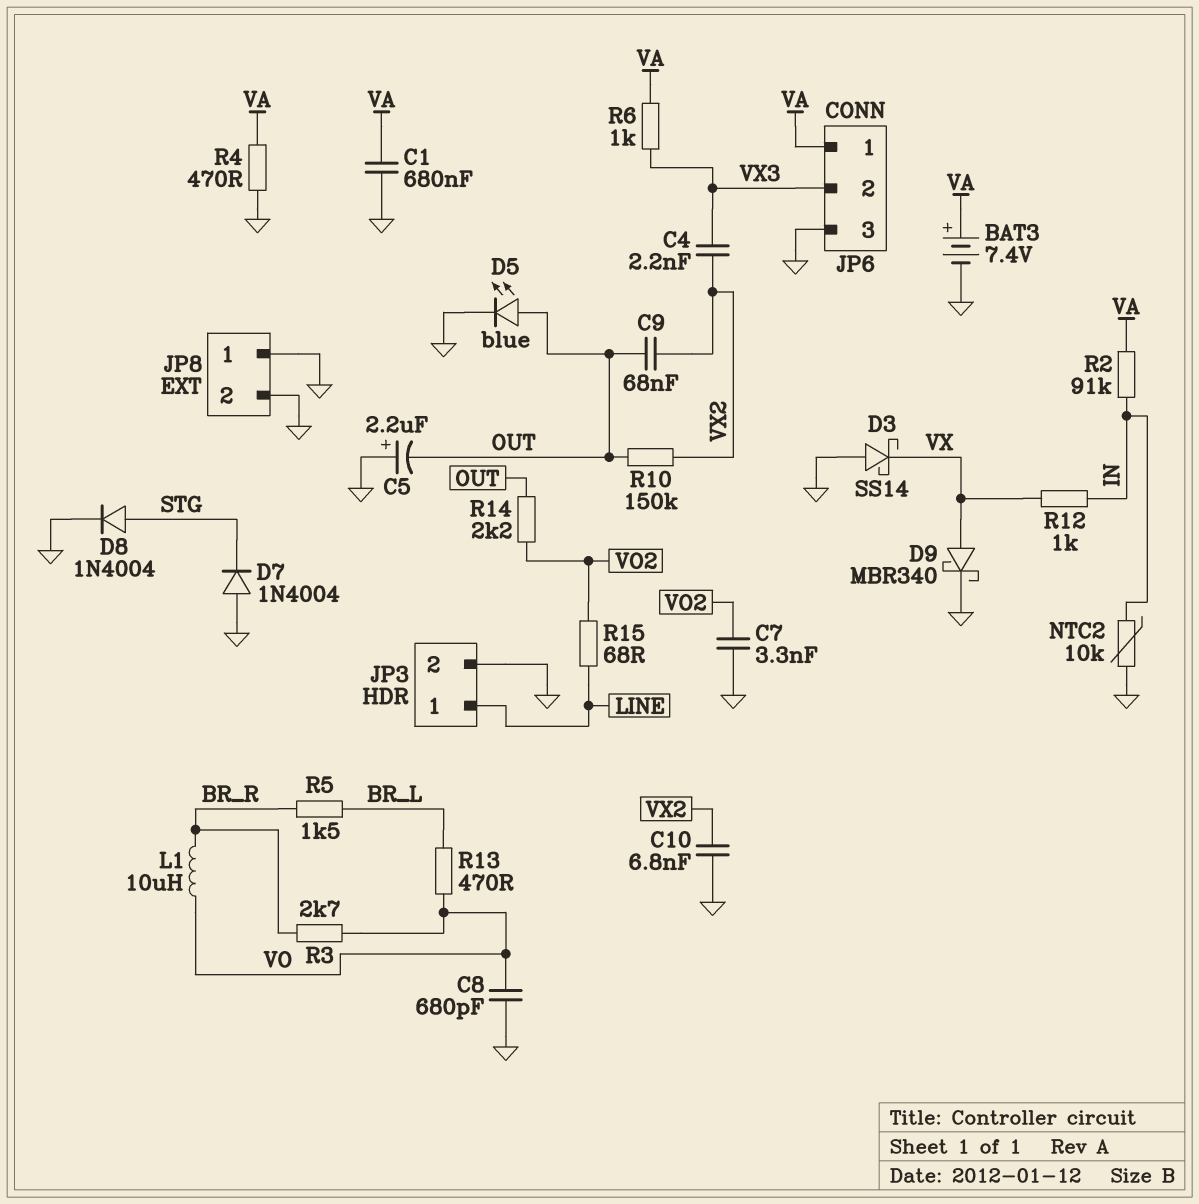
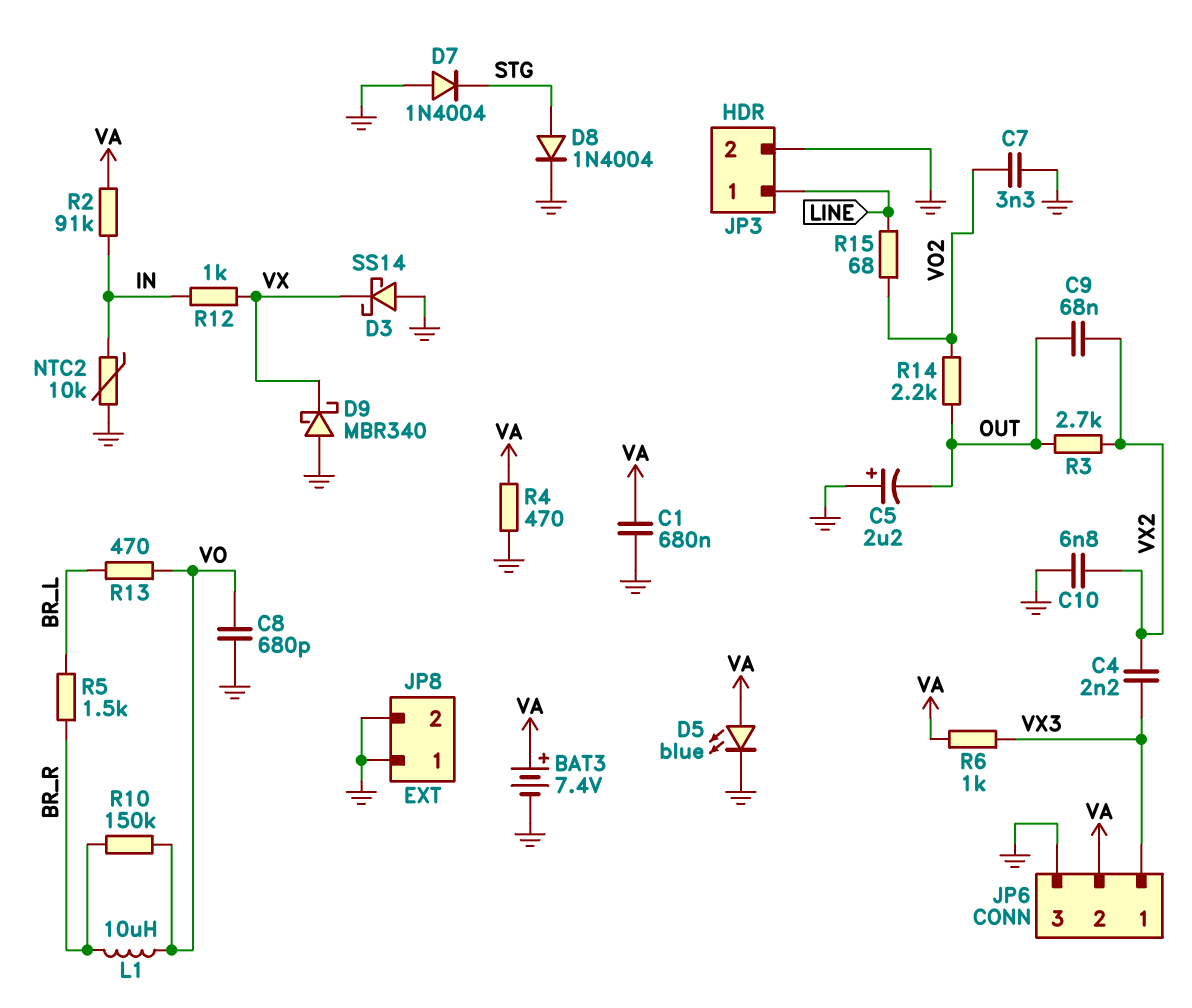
D5: LED blue (A OUT, K GND) -> LED blue (A VA, K GND)
D9: schottky MBR340 (A VX, K GND) -> schottky MBR340 (A GND, K VX)
JP6 pin 1: VA -> VX3
JP6 pin 2: VX3 -> VA
R3: 2.7k (BR_R, VO) -> 2.7k (OUT, VX2)
R10: 150k (OUT, VX2) -> 150k (BR_R, VO)

